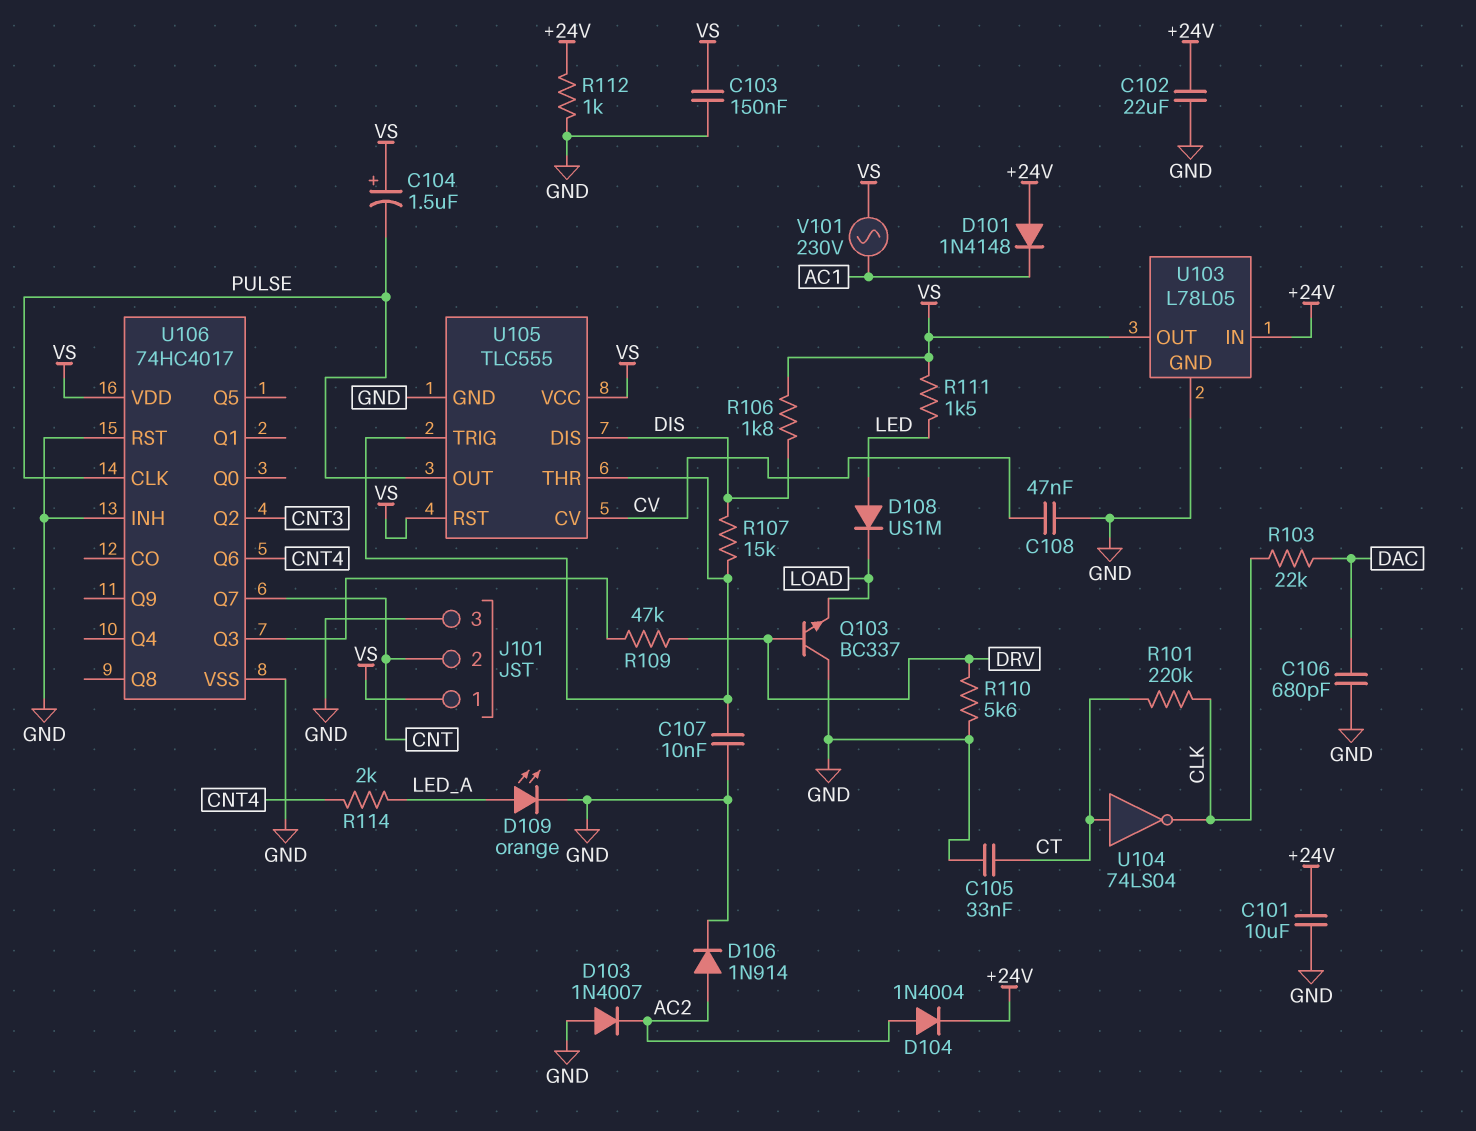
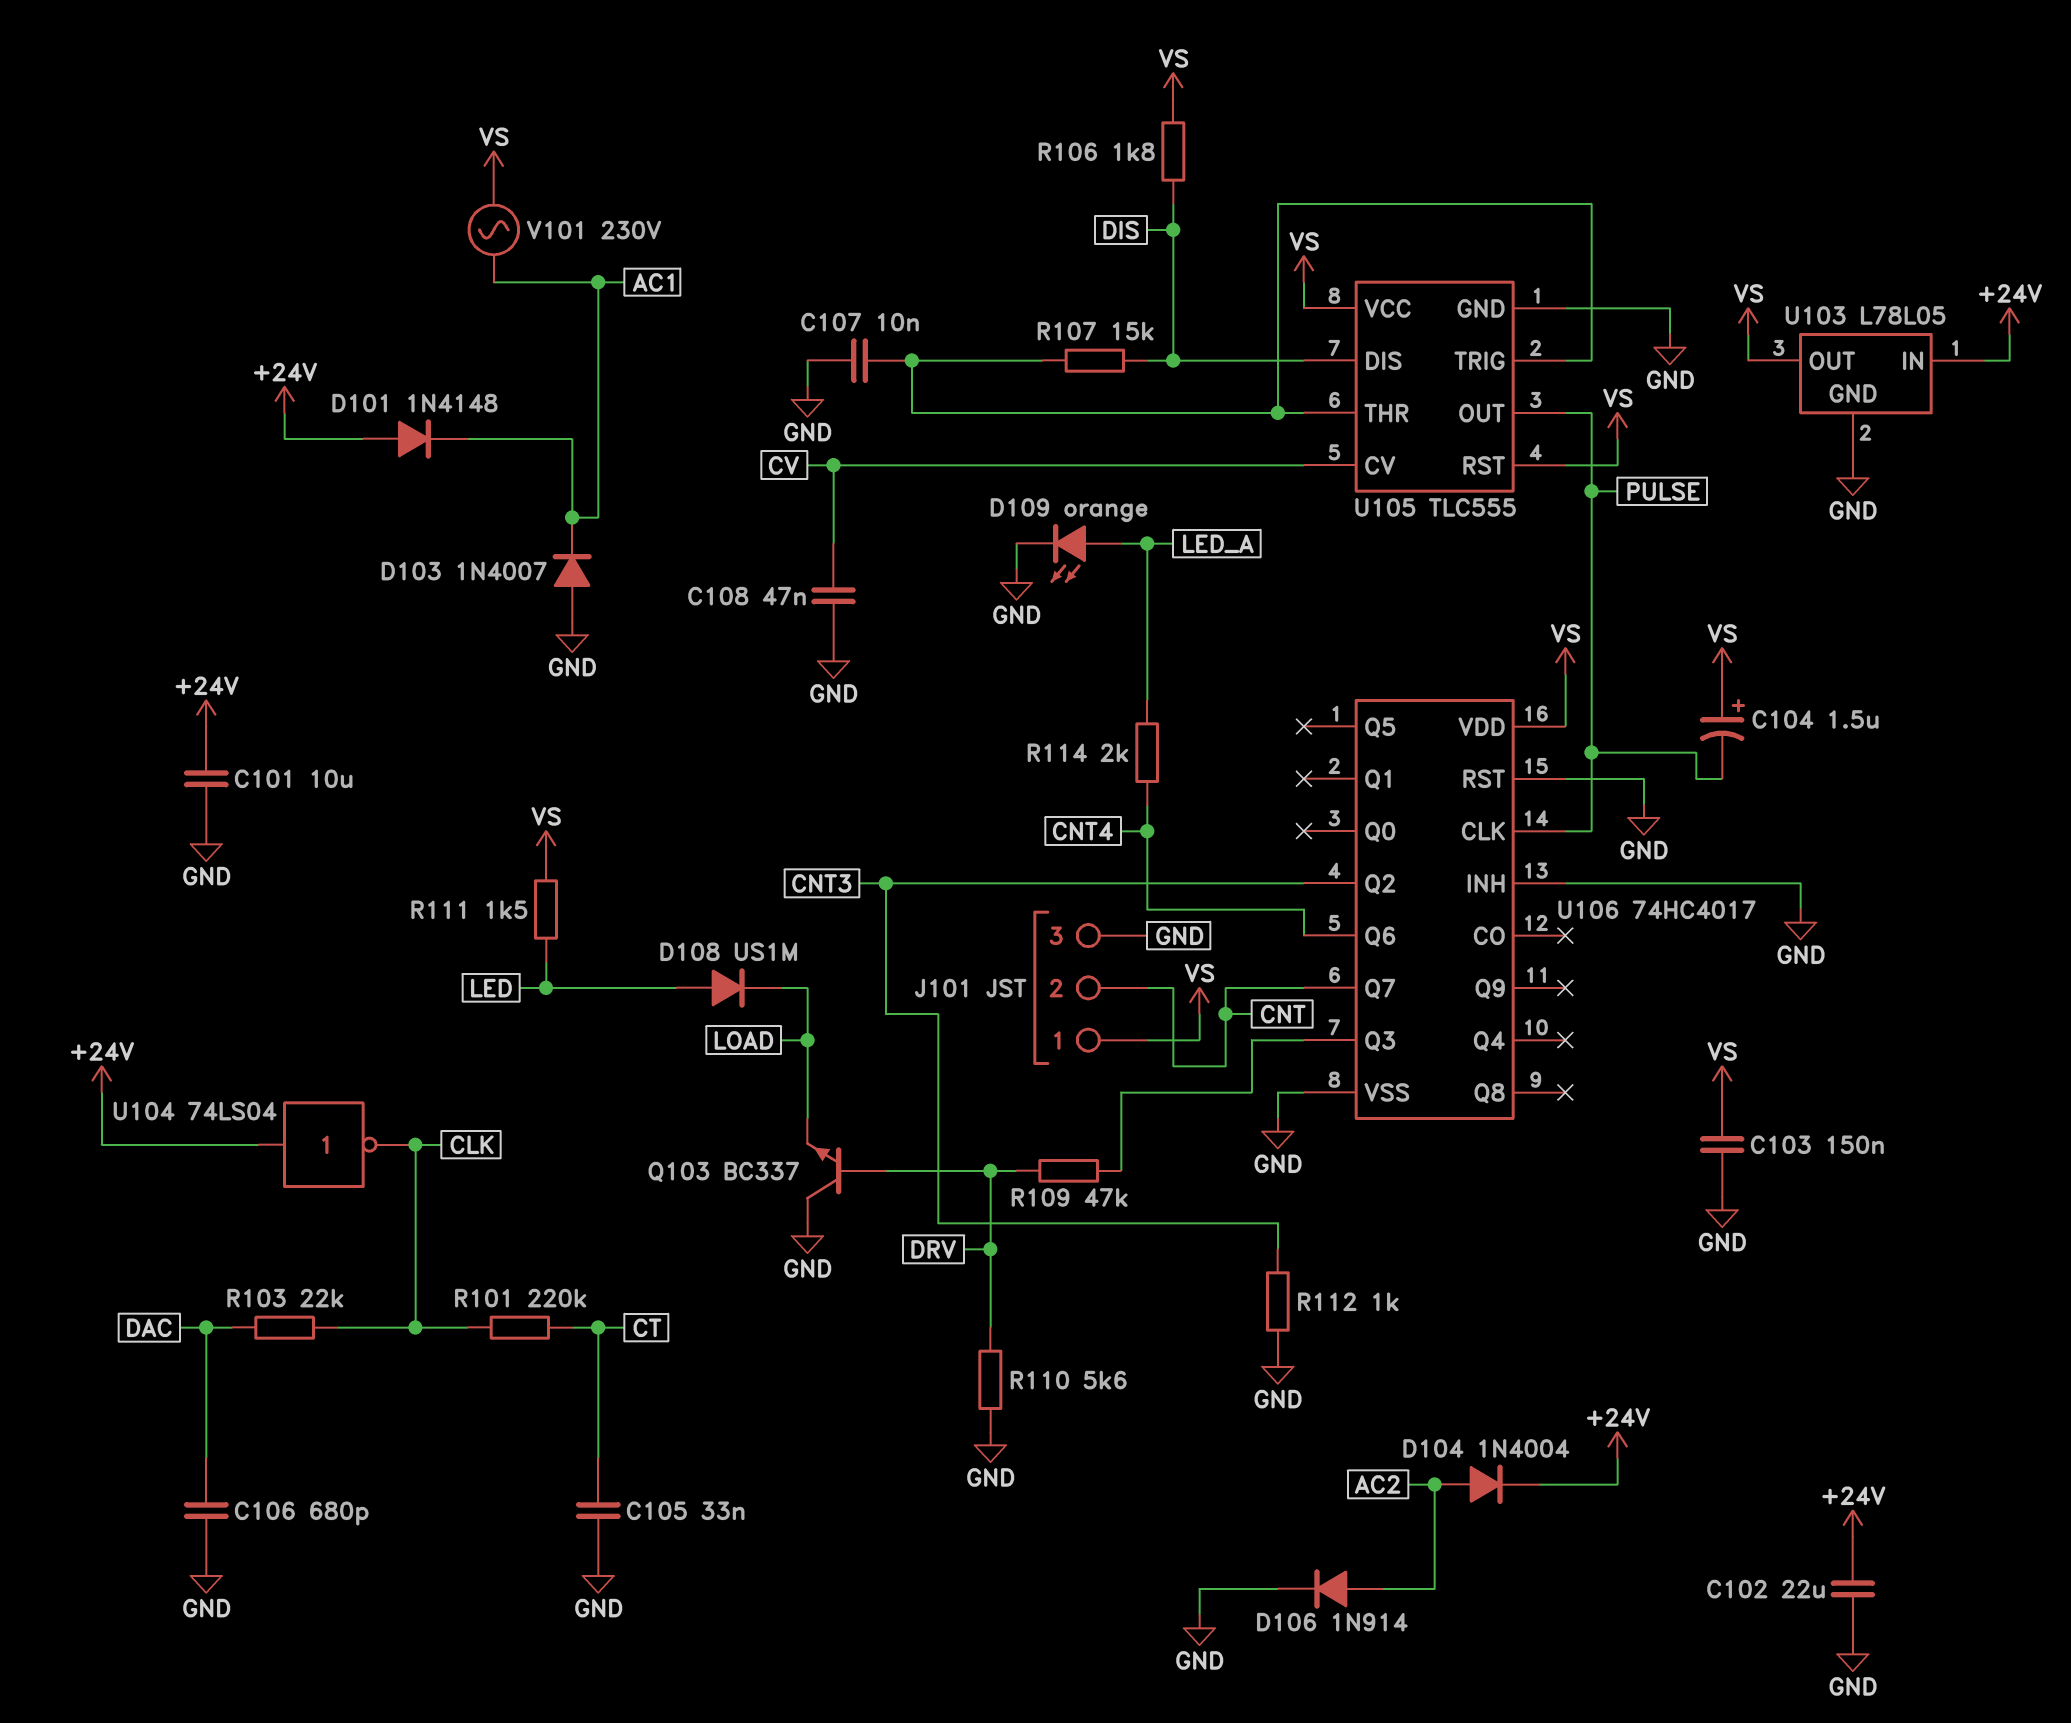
D103: diode 1N4007 (A GND, K AC2) -> diode 1N4007 (A GND, K AC1)
R112: 1k (+24V, GND) -> 1k (CNT3, GND)
U104: NOT 74LS04 (in CT, out CLK) -> NOT 74LS04 (in +24V, out CLK)

